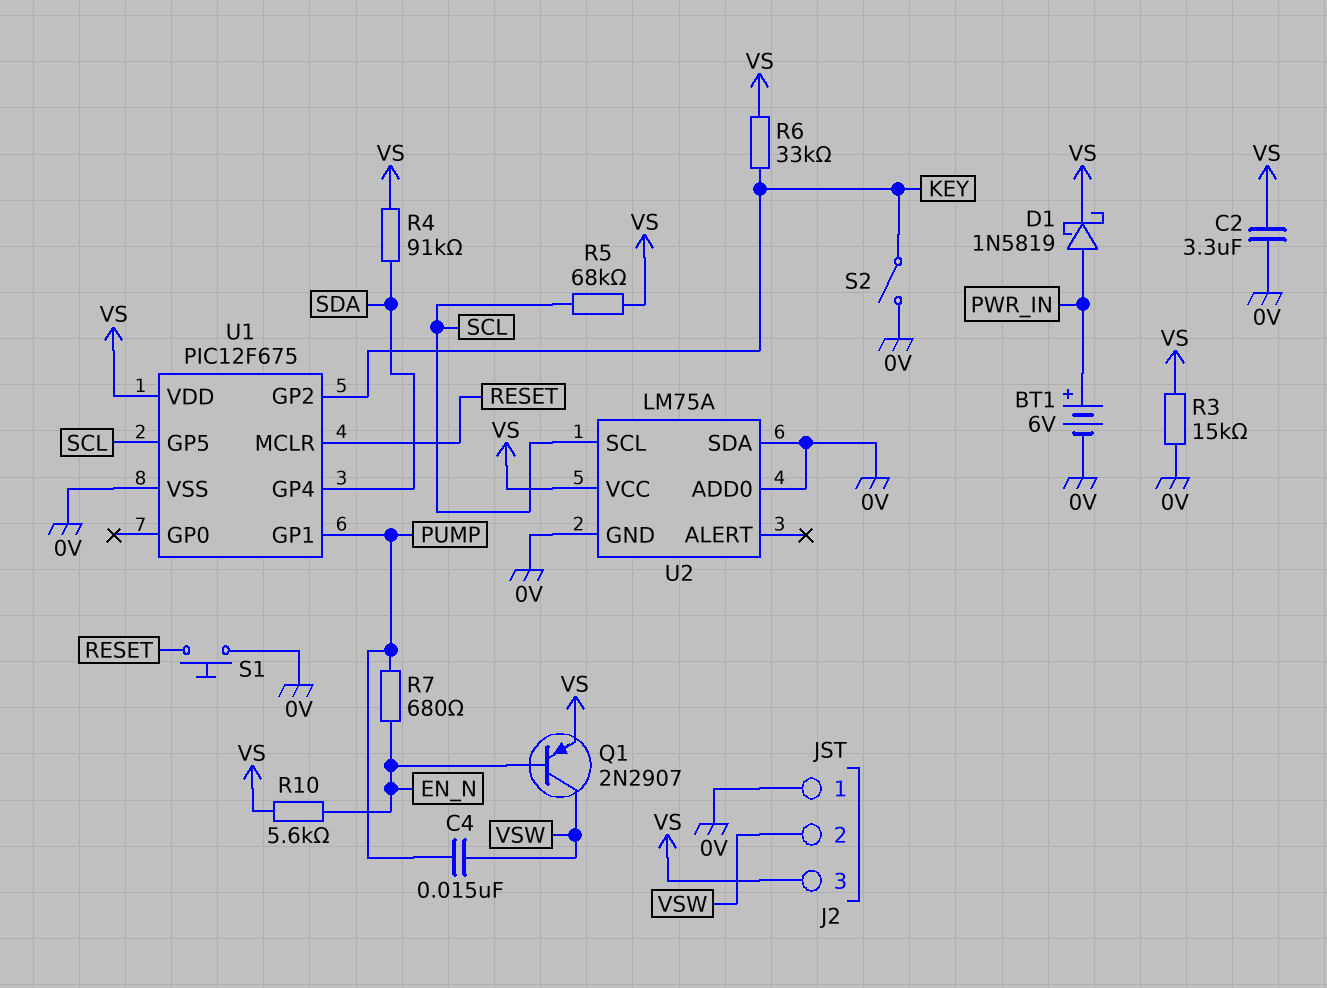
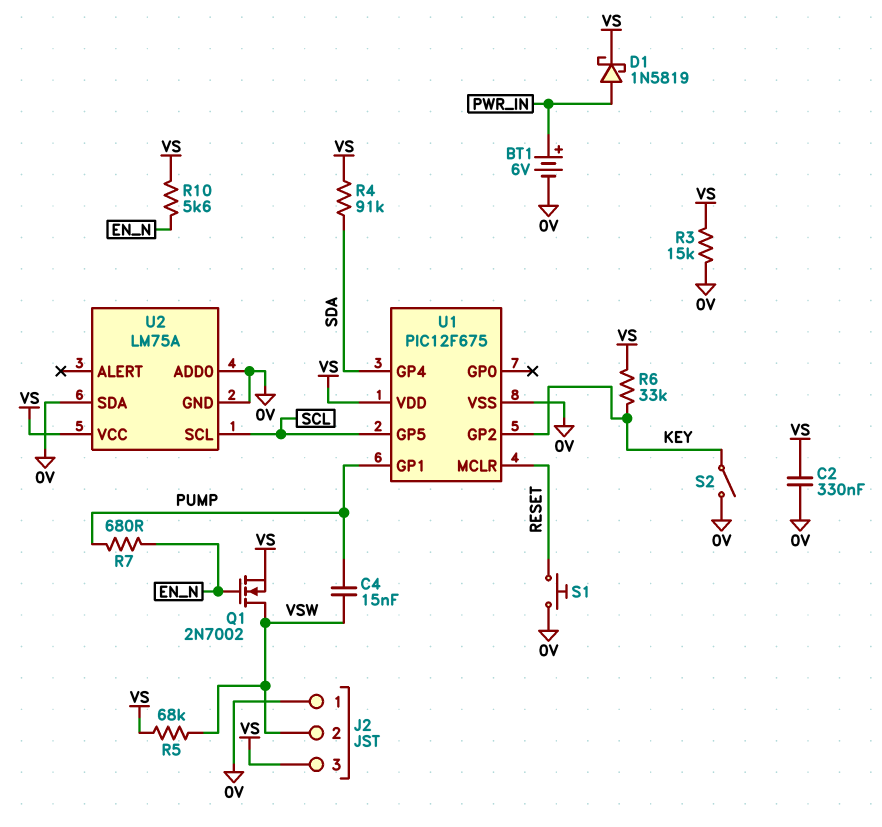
C2: 3.3uF (0V, VS) -> 330nF (0V, VS)
Q1: PNP 2N2907 (B EN_N, C VSW, E VS) -> NMOS 2N7002 (G EN_N, D VSW, S VS)
R5: 68k (SCL, VS) -> 68k (VS, VSW)

